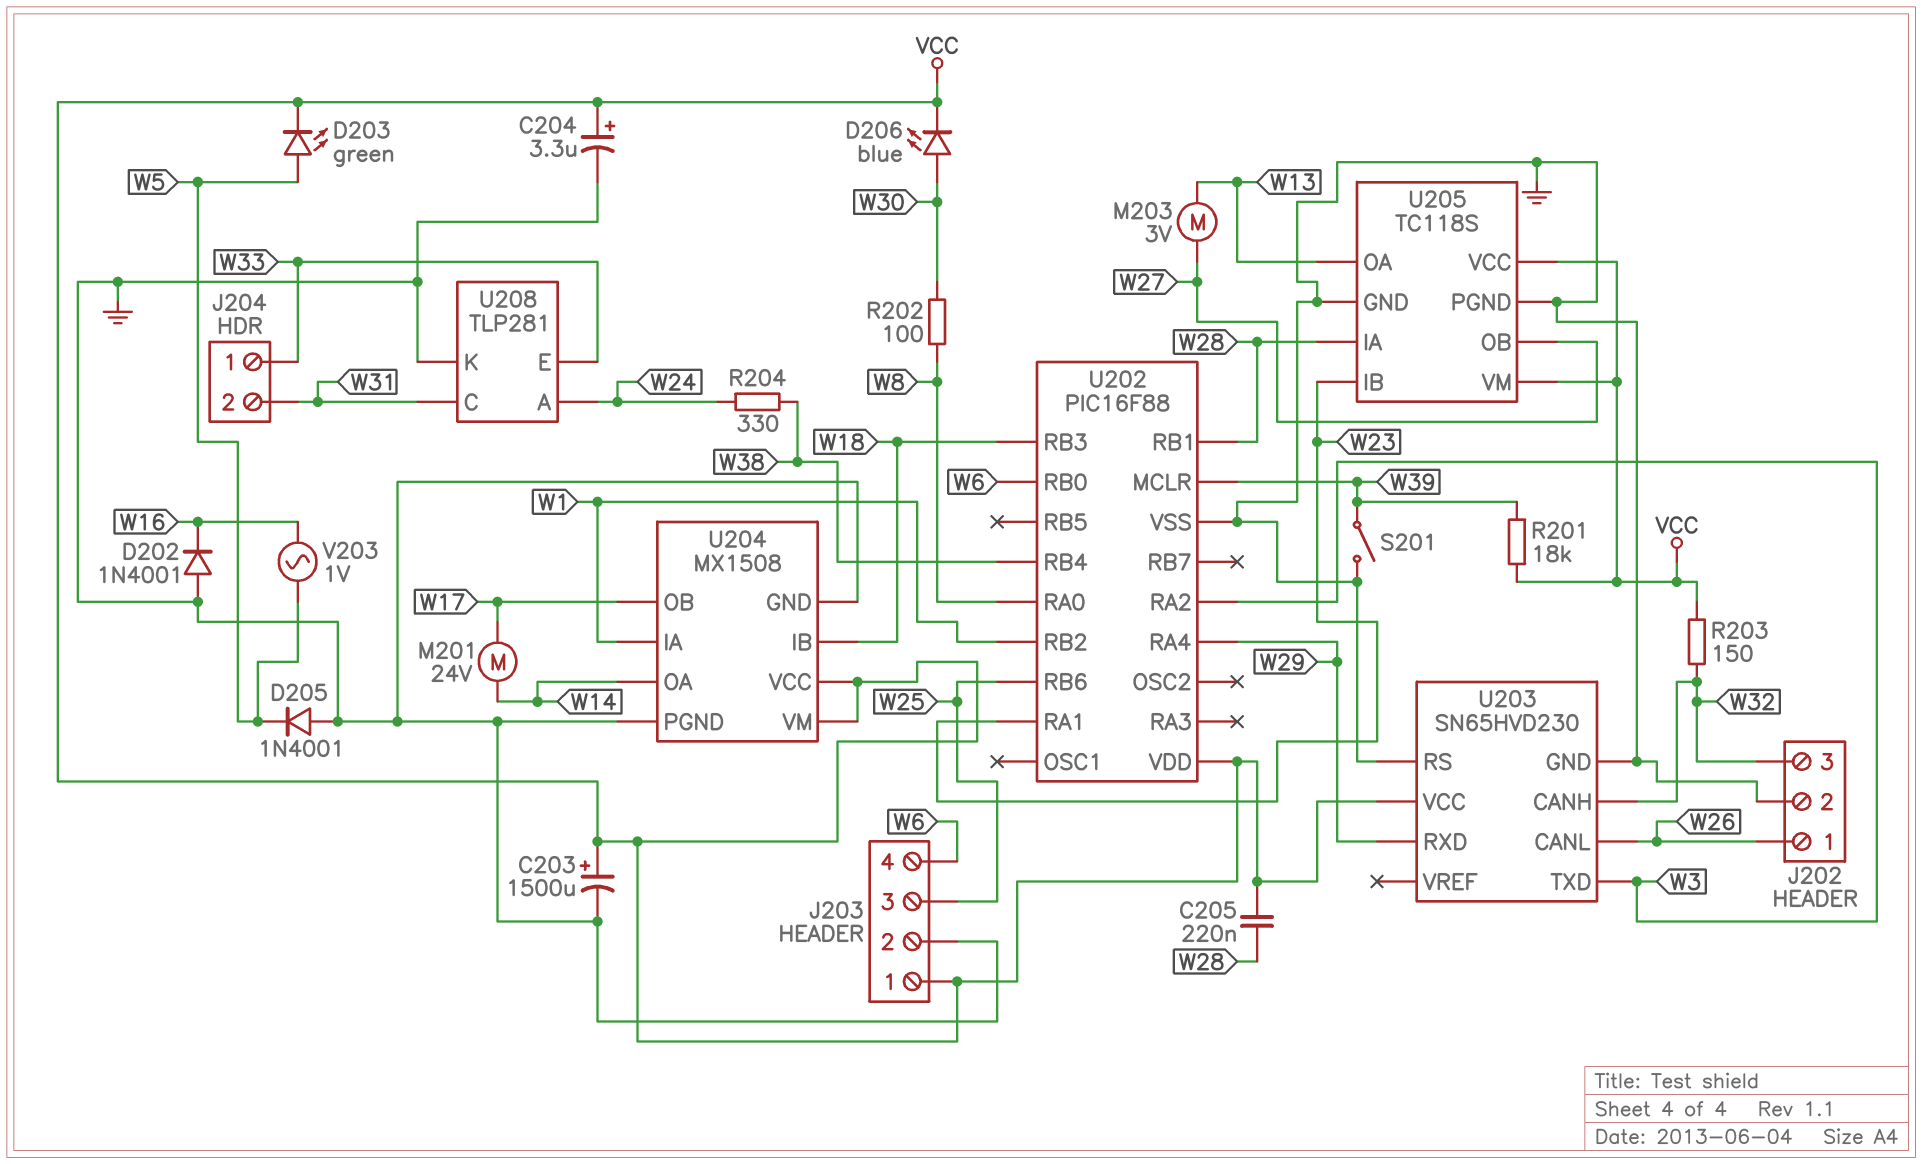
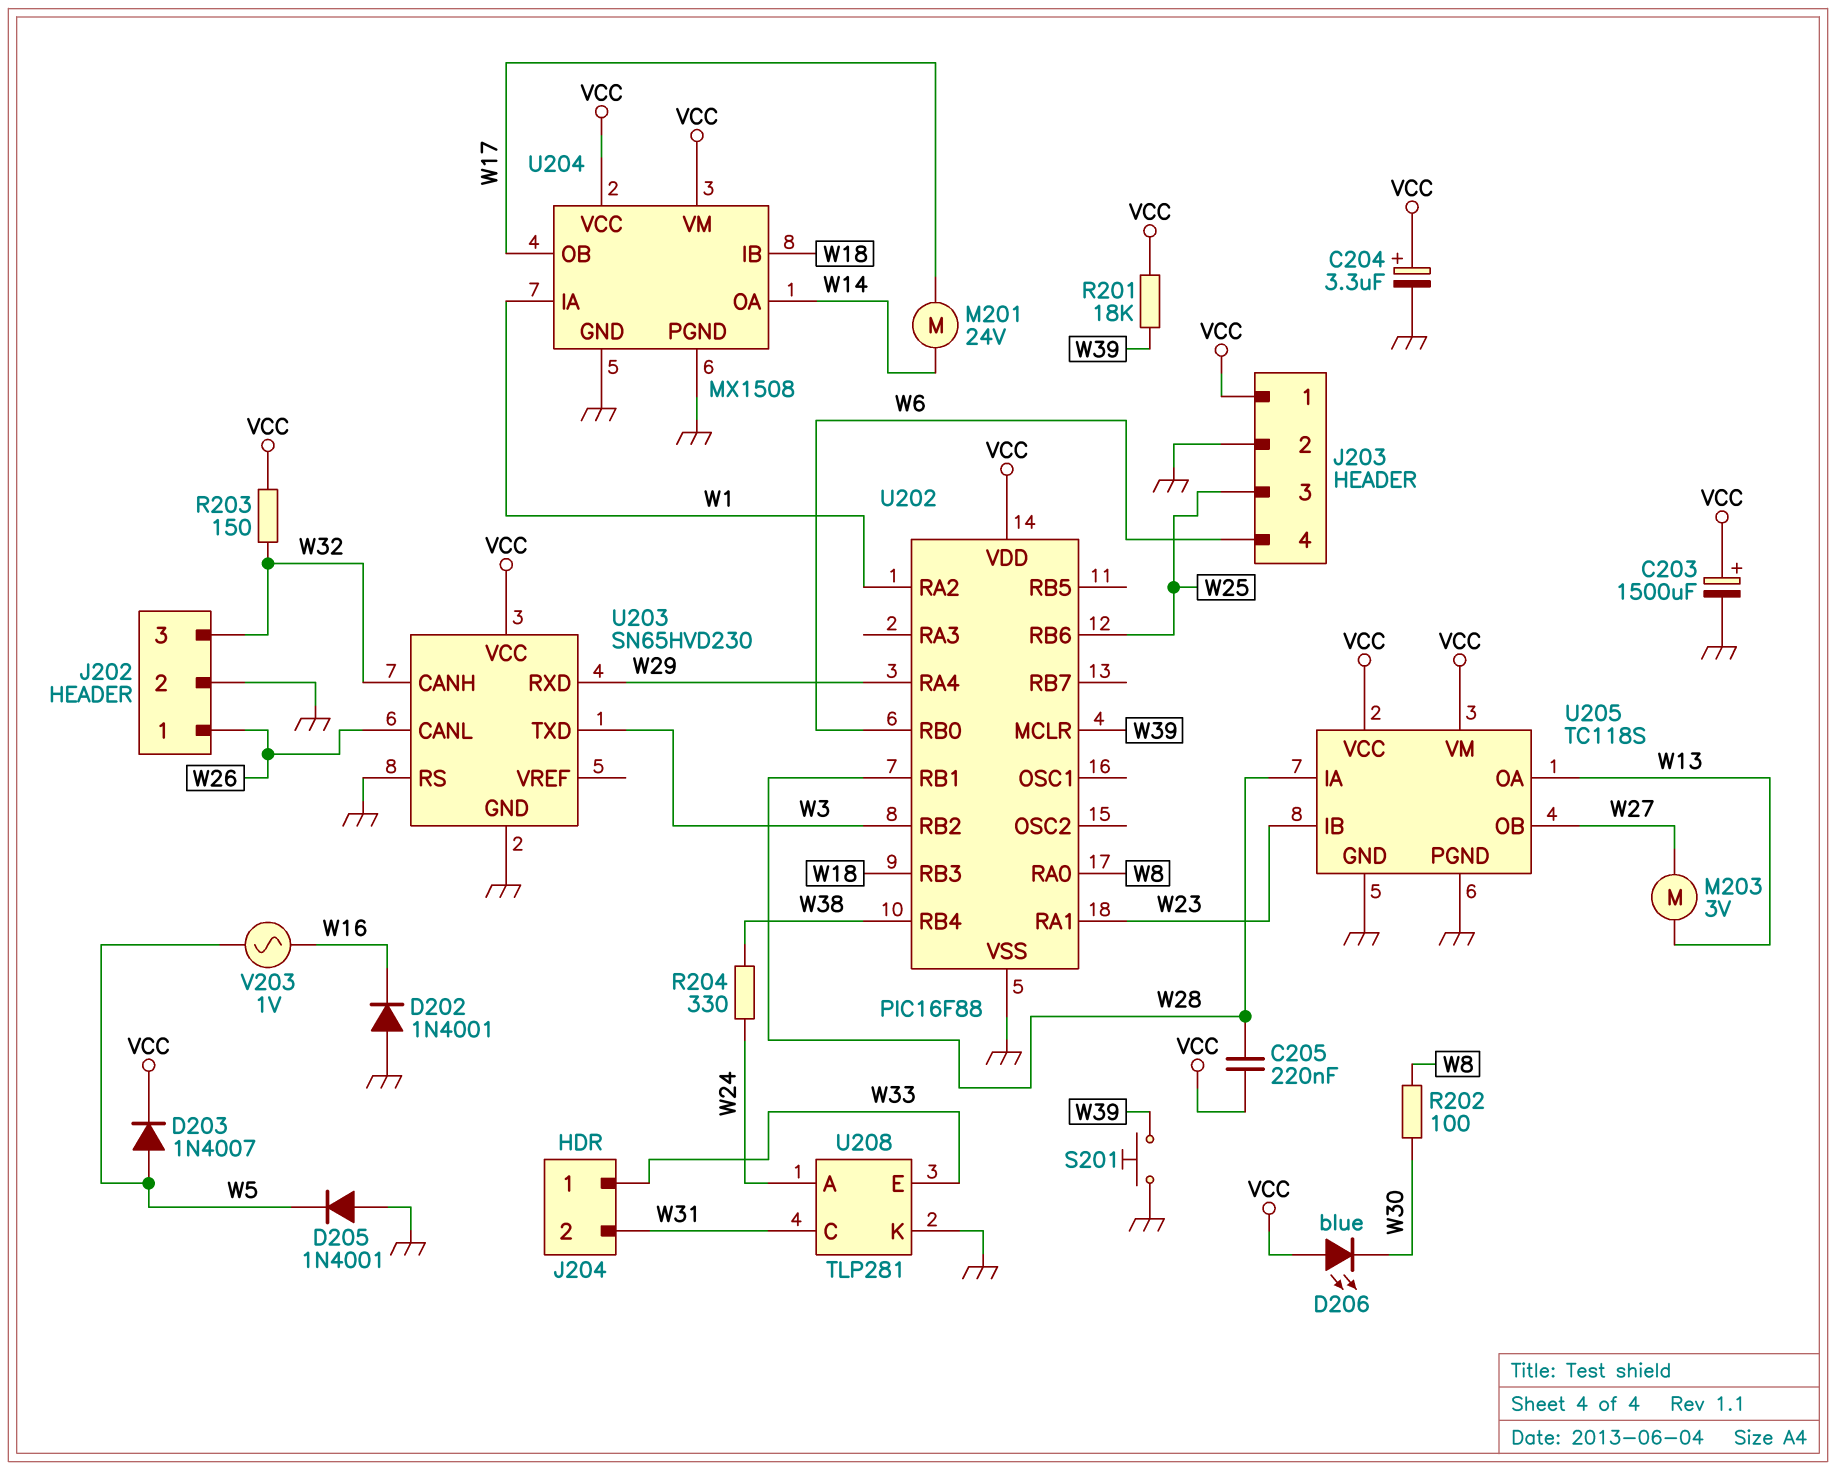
D203: LED green (A W5, K VCC) -> diode 1N4007 (A W5, K VCC)
D206: LED blue (A W30, K VCC) -> LED blue (A VCC, K W30)
S201: switch (GND, W39) -> button (GND, W39)
U202 pin RA2: W3 -> W1
U202 pin RB2: W1 -> W3

